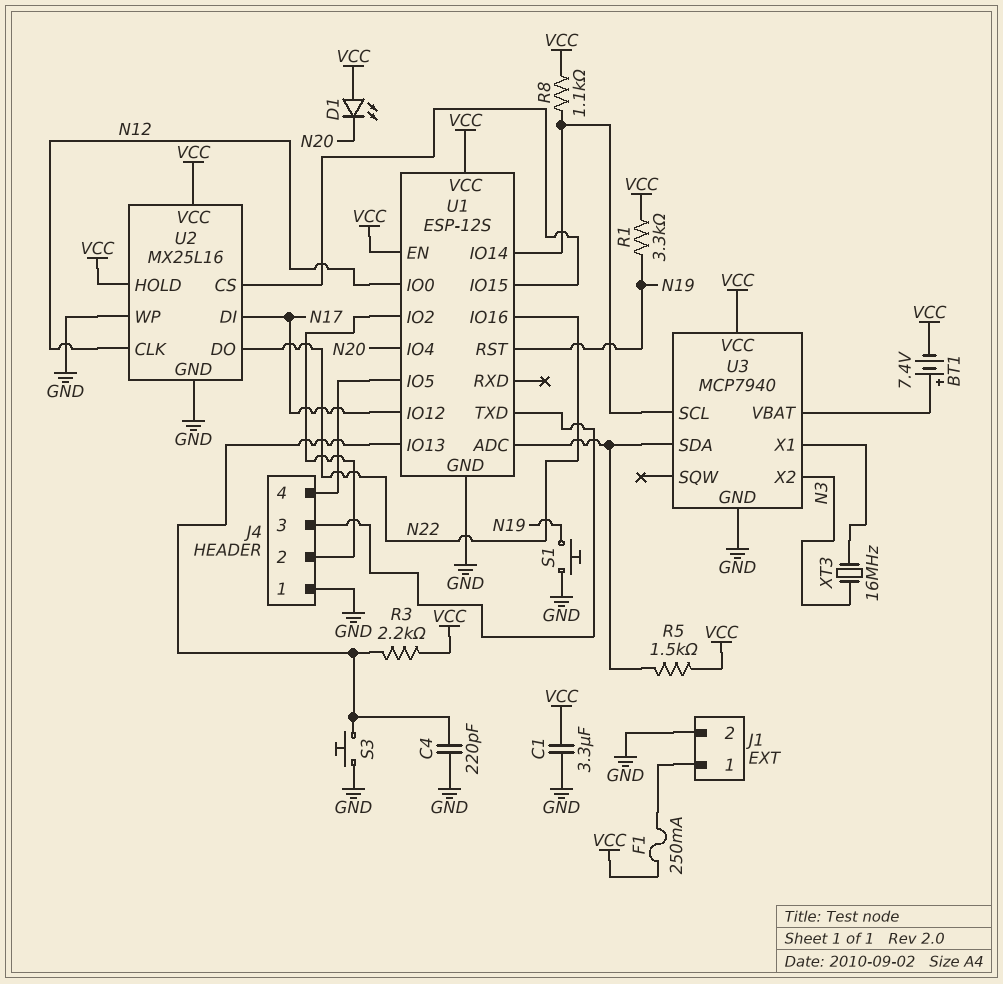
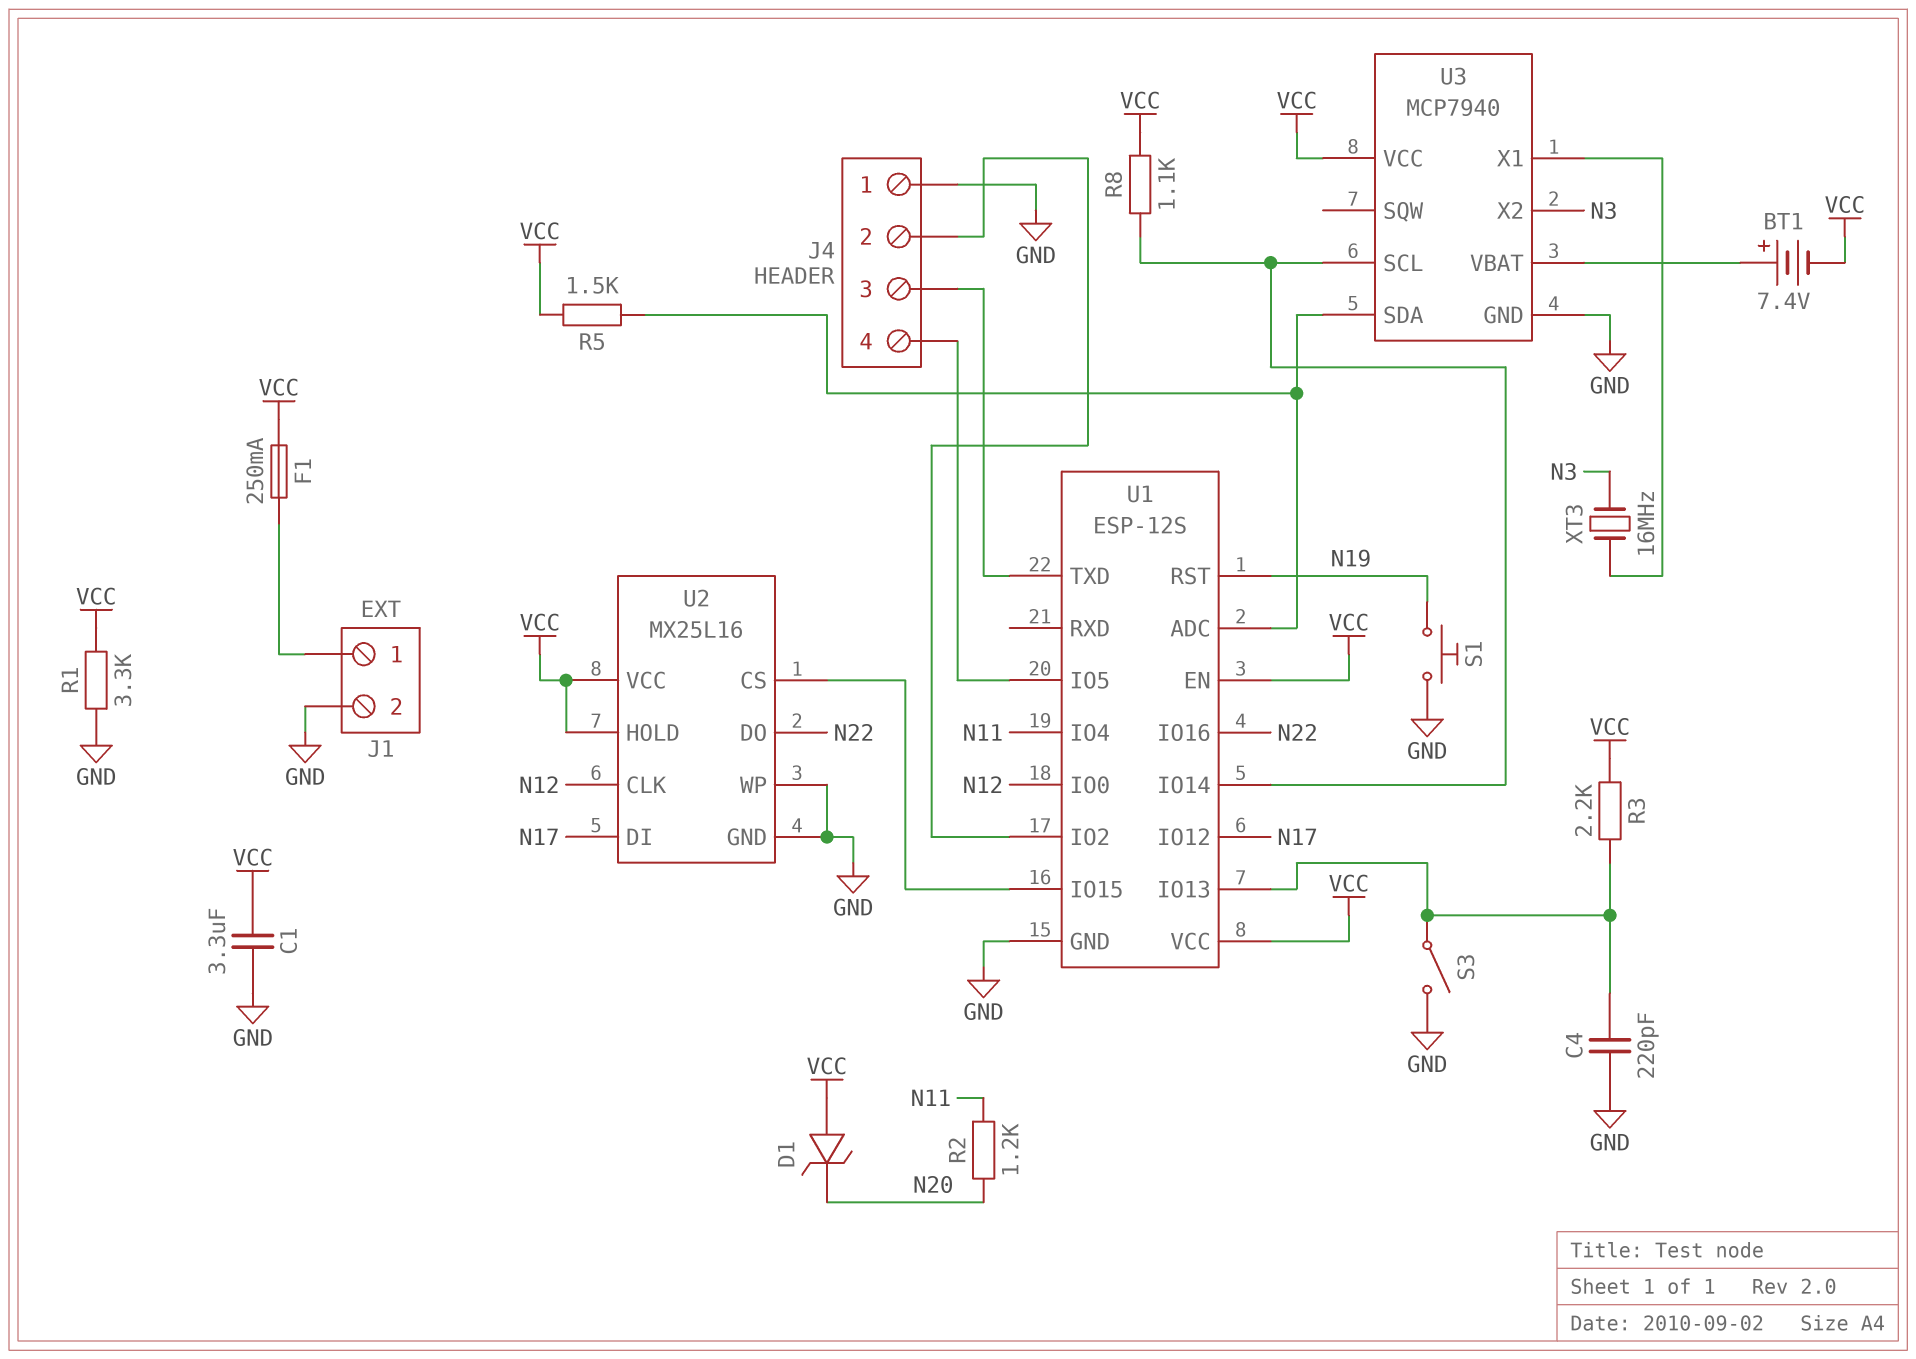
D1: LED (A VCC, K N20) -> zener (A VCC, K N20)
R1: 3.3k (N19, VCC) -> 3.3k (GND, VCC)
R2: none -> 1.2k (N11, N20)
S3: button (GND, U1/IO13) -> switch (GND, U1/IO13)
U1 pin IO4: N20 -> N11

